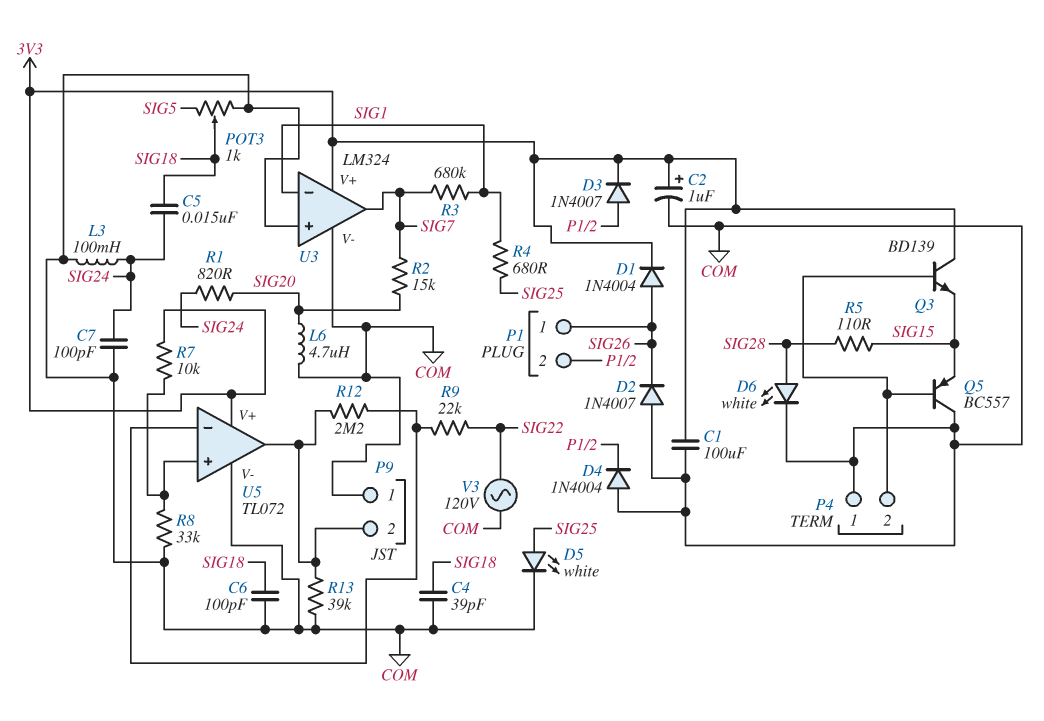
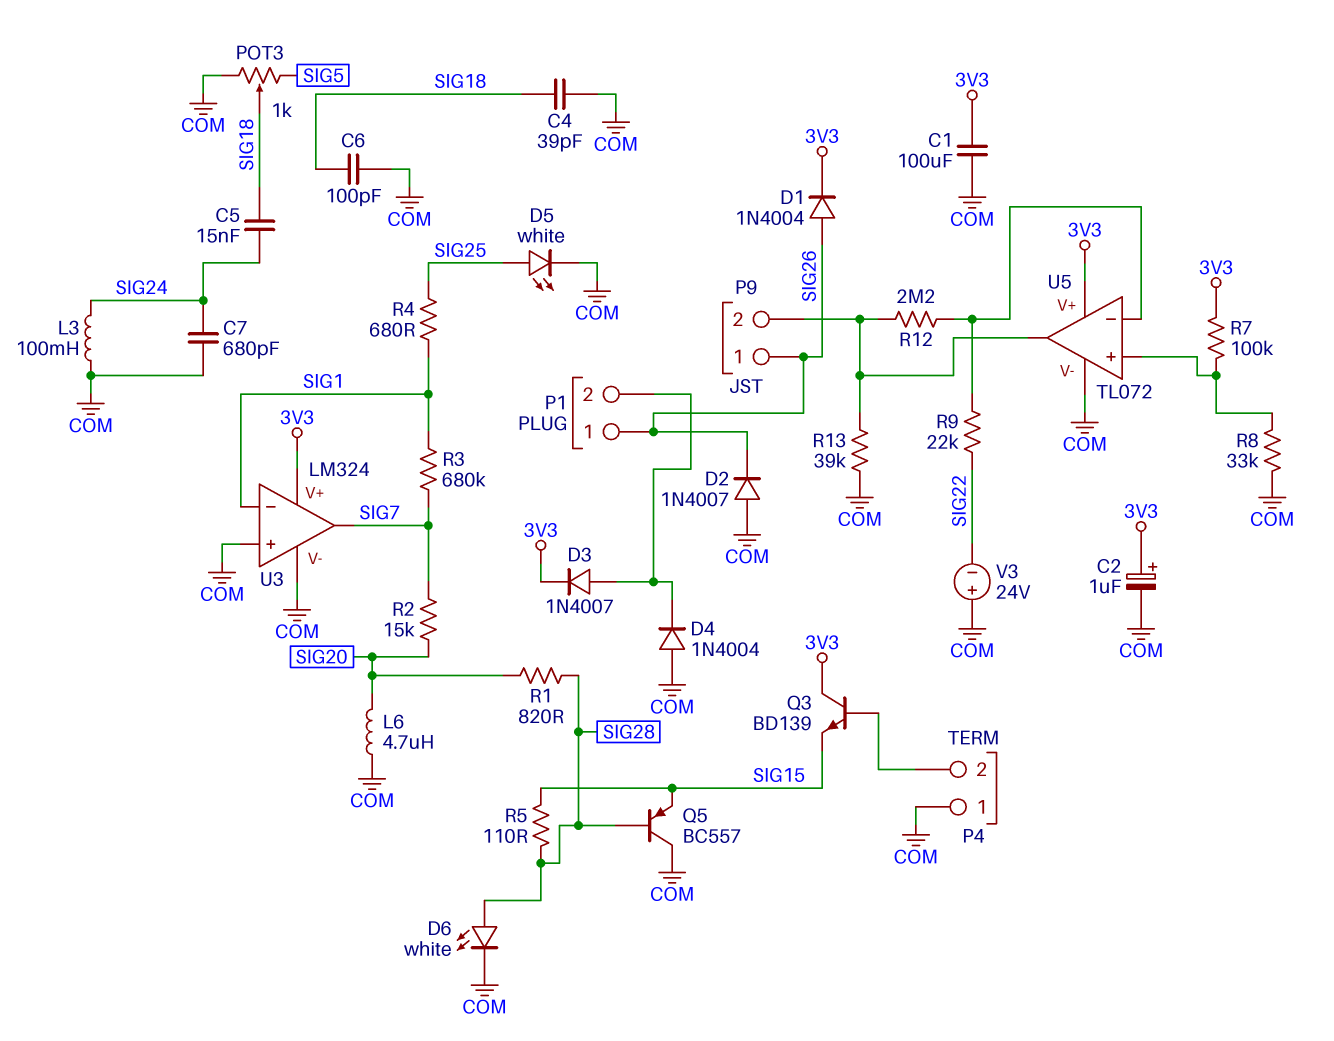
C7: 100pF (COM, SIG24) -> 680pF (COM, SIG24)
P9 pin 1: COM -> SIG26
Q5: PNP BC557 (B P4/2, C COM, E SIG15) -> PNP BC557 (B SIG28, C COM, E SIG15)
R1: 820 (SIG20, SIG24) -> 820 (SIG20, SIG28)
R7: 10k (3V3, U5/in+) -> 100k (3V3, U5/in+)
V3: AC 120V (COM, SIG22) -> 24V (plus COM, minus SIG22)

